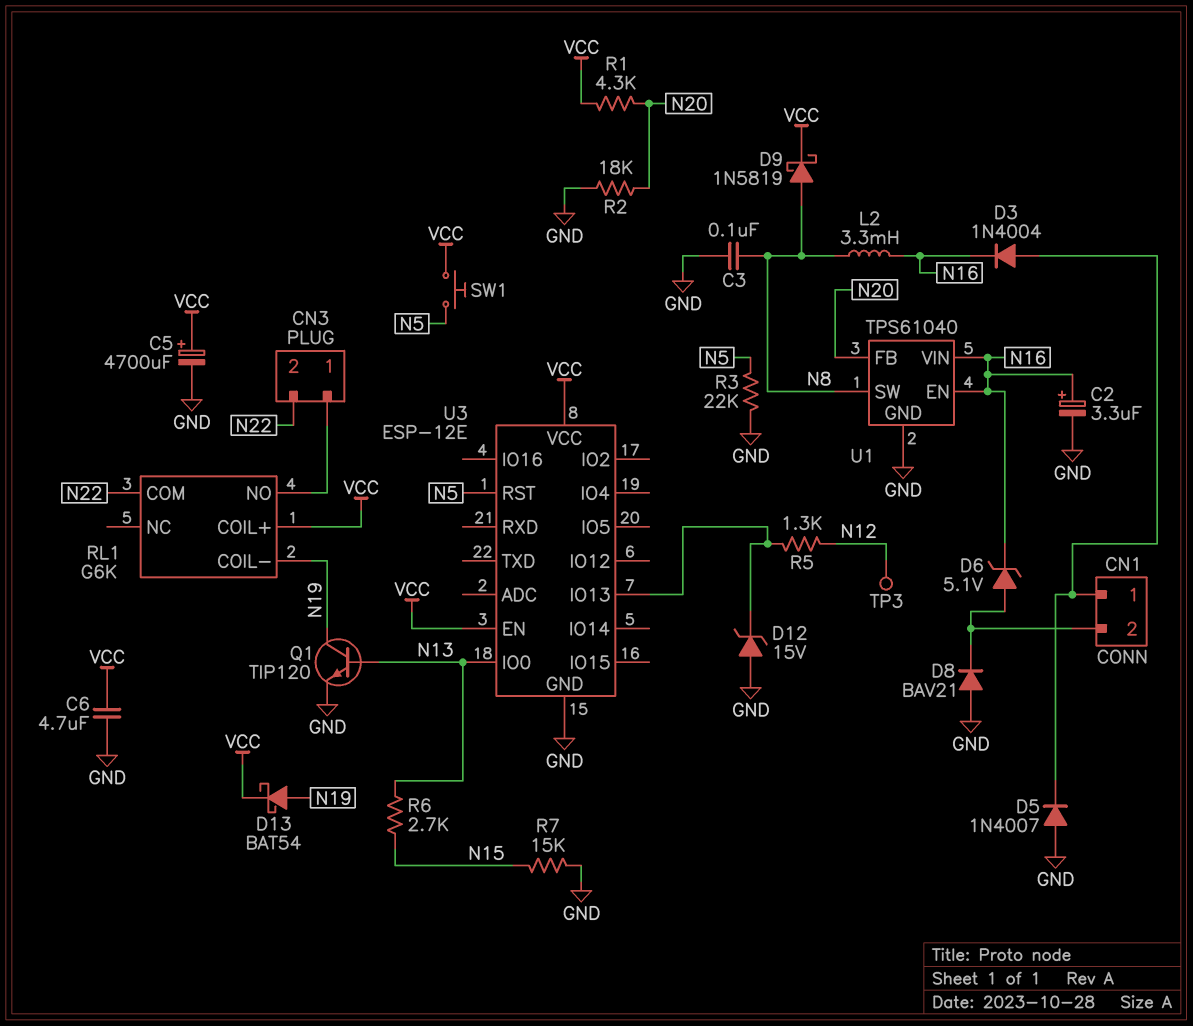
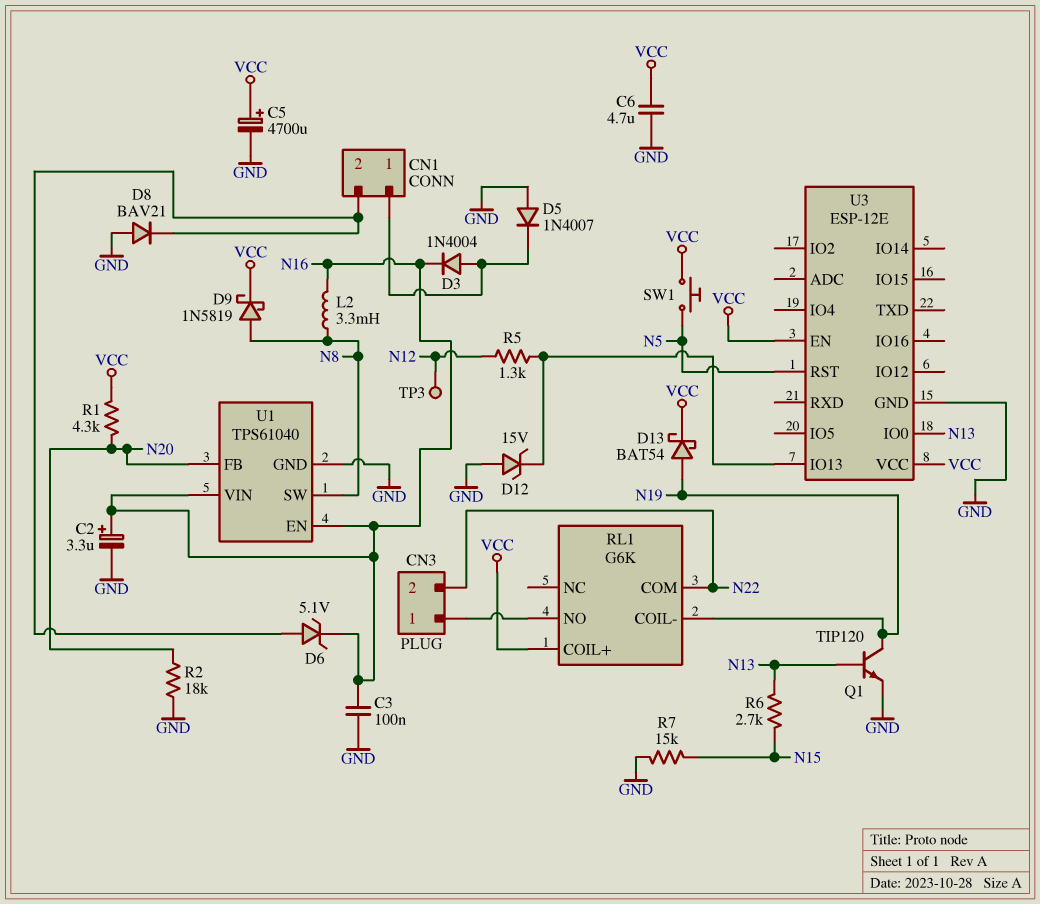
C3: 100nF (GND, N8) -> 100nF (GND, N16)
R3: 22k (GND, N5) -> none

